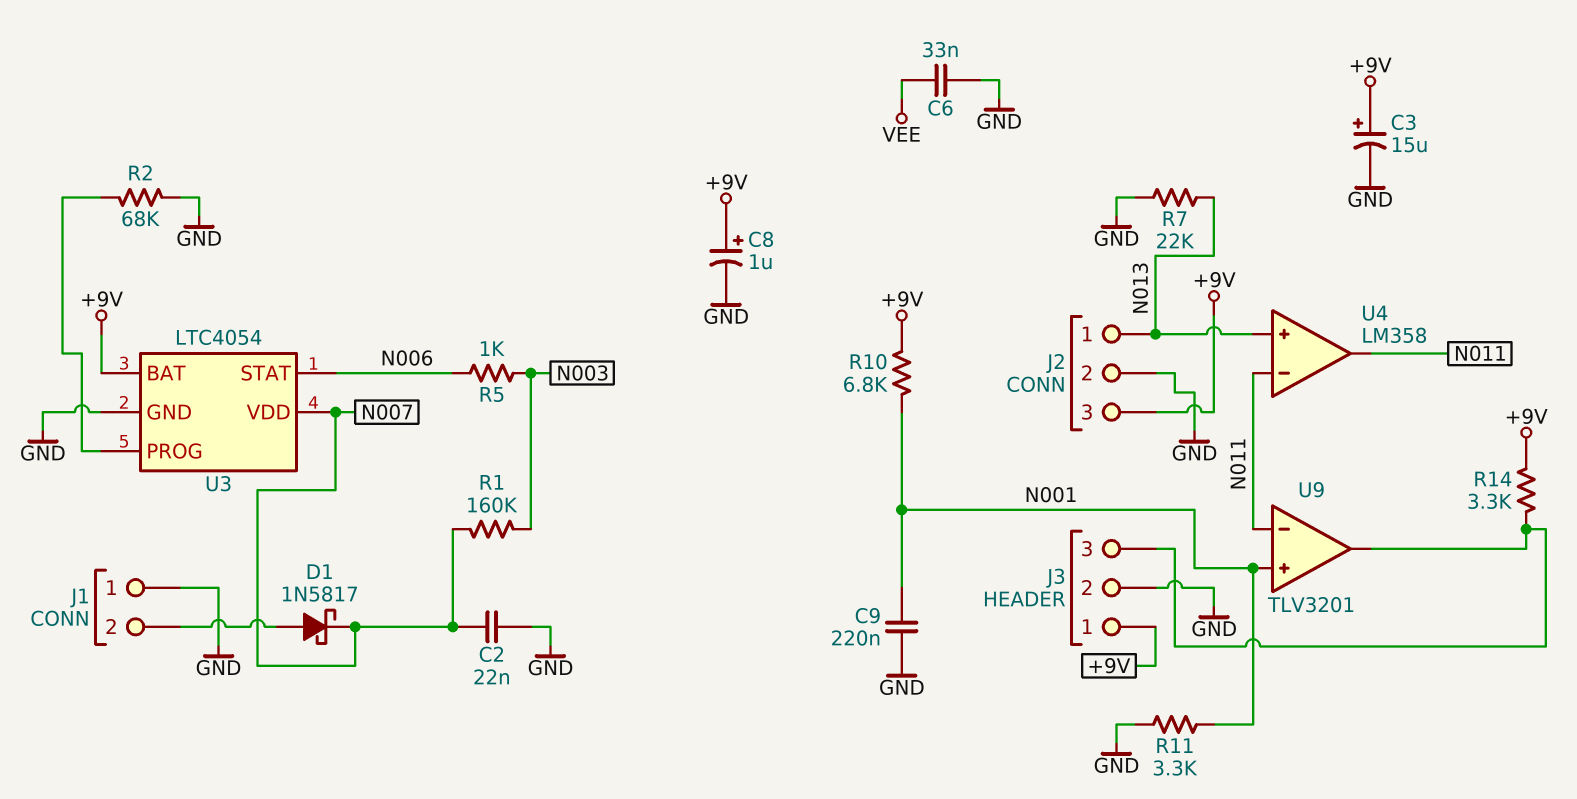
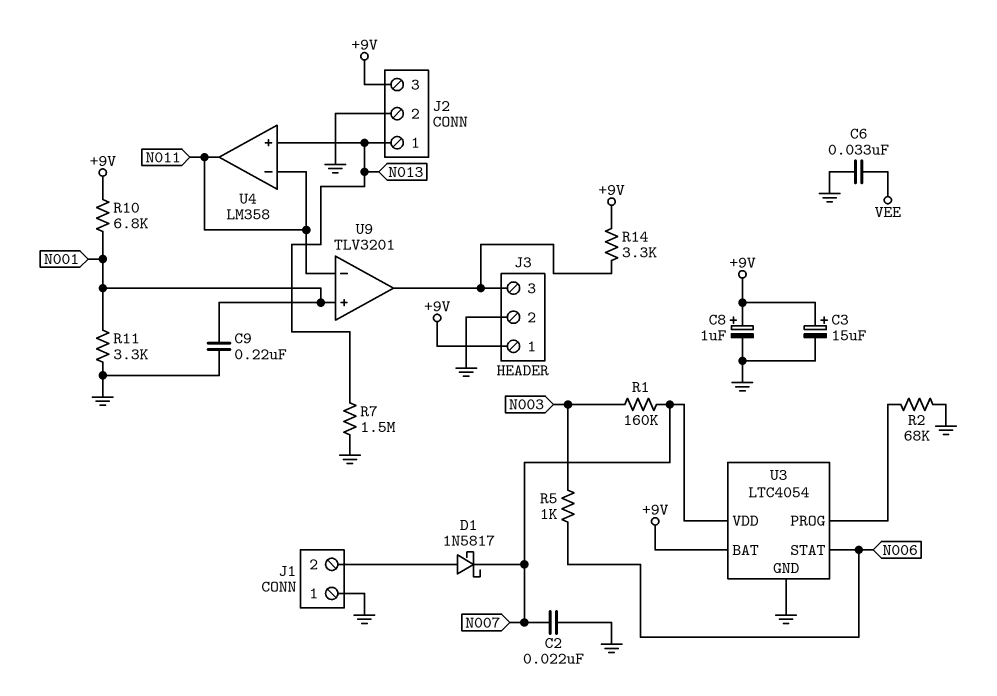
R7: 22k (GND, N013) -> 1.5M (GND, N013)

